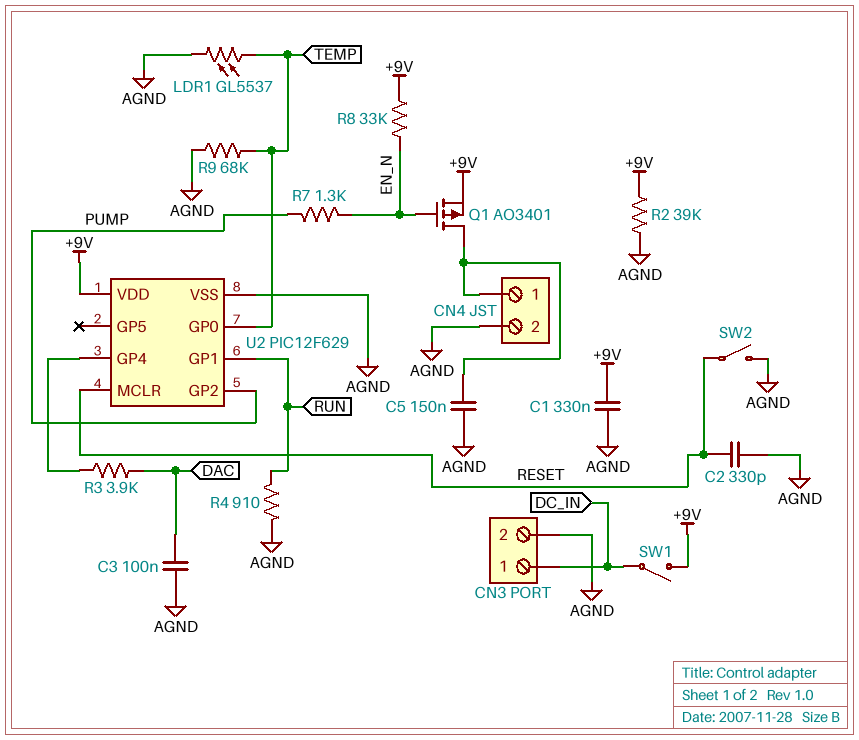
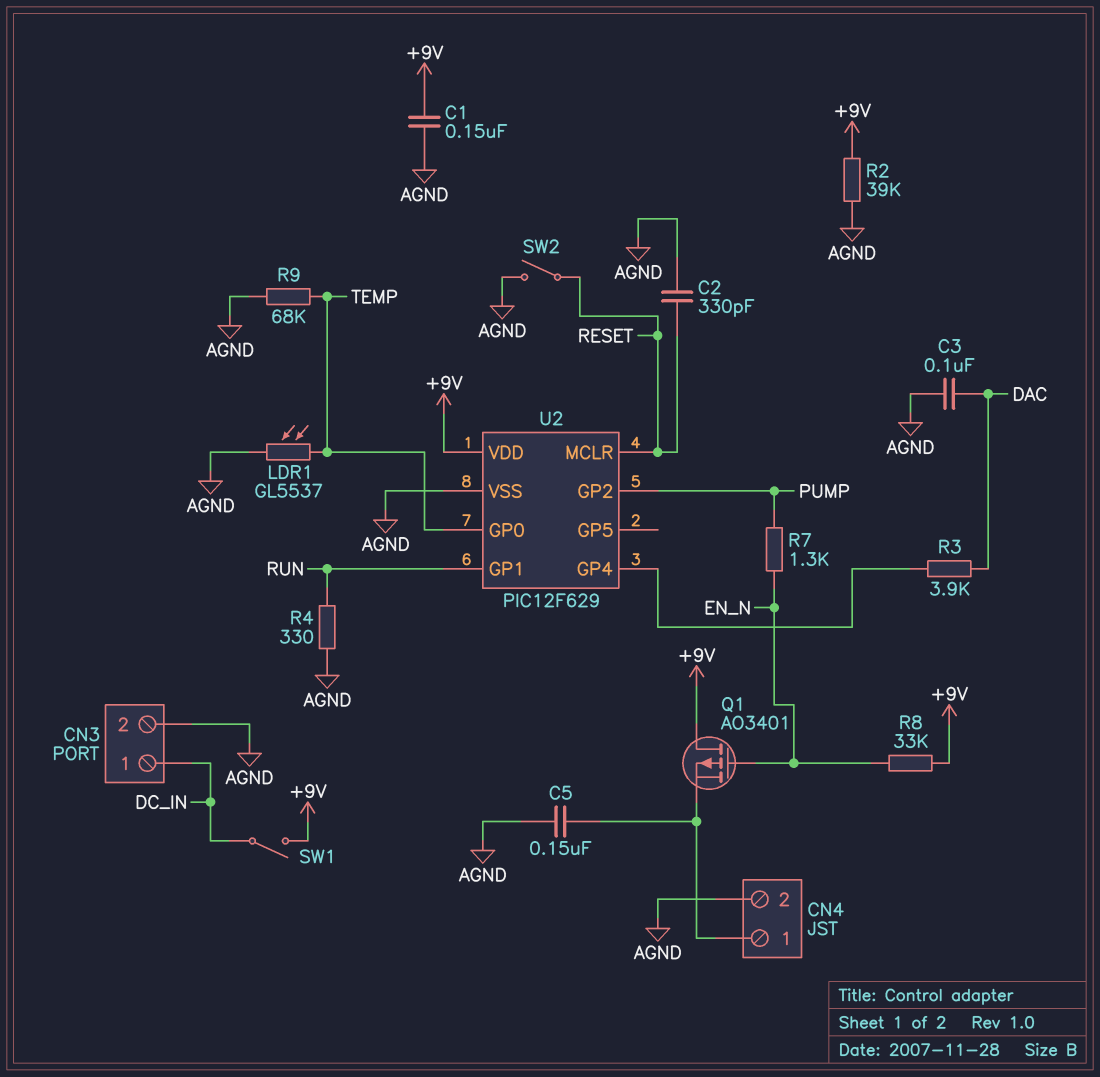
C1: 330nF (+9V, AGND) -> 150nF (+9V, AGND)
Q1: PMOS AO3401 (G EN_N, D CN4/1, S +9V) -> PMOS AO3401 (G EN_N, D +9V, S CN4/1)
R4: 910 (AGND, RUN) -> 330 (AGND, RUN)

